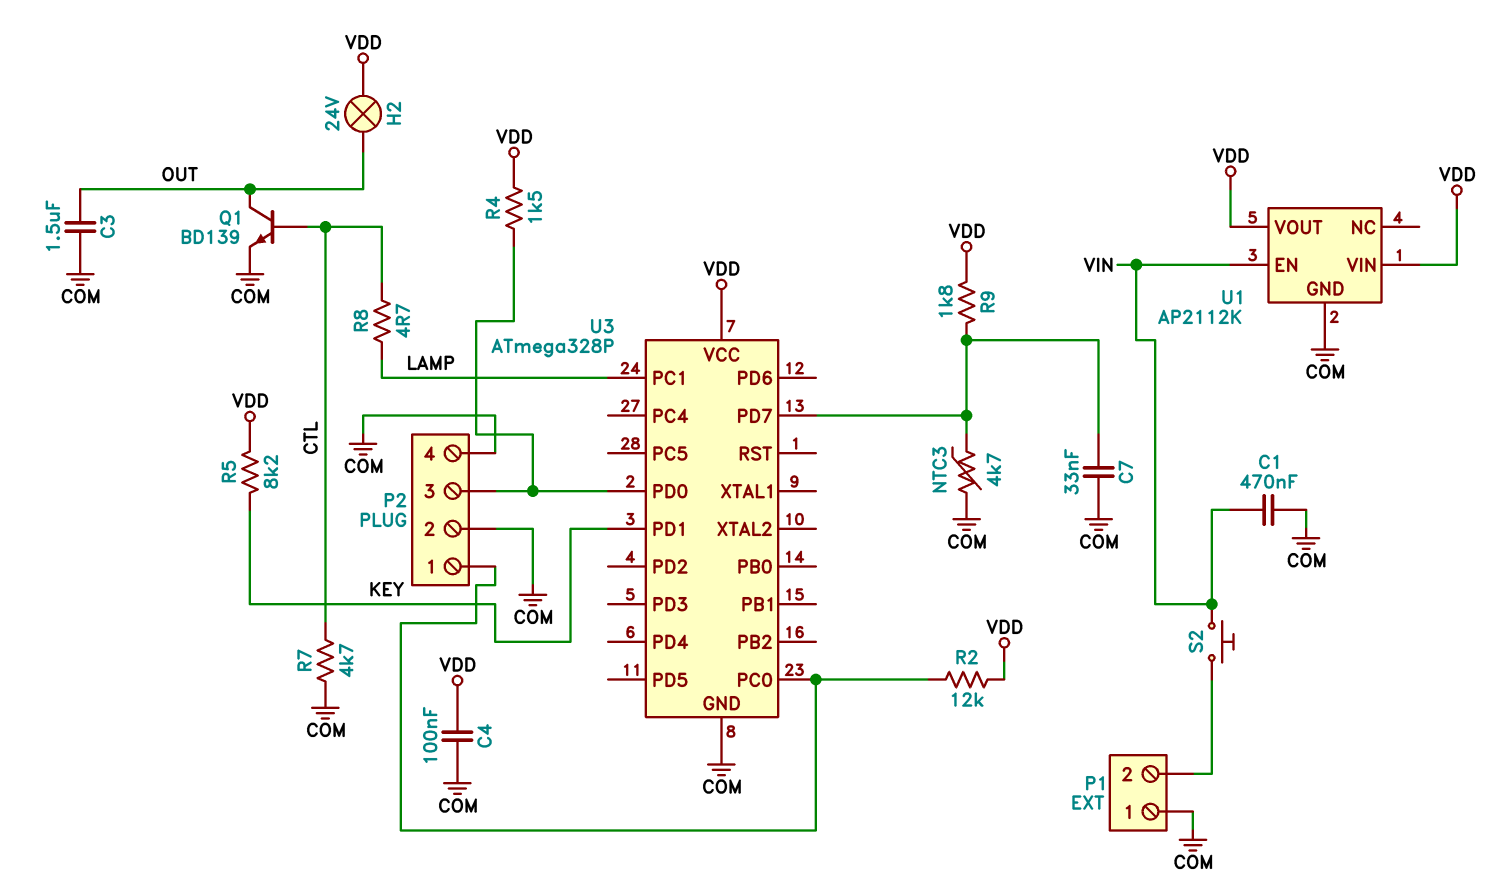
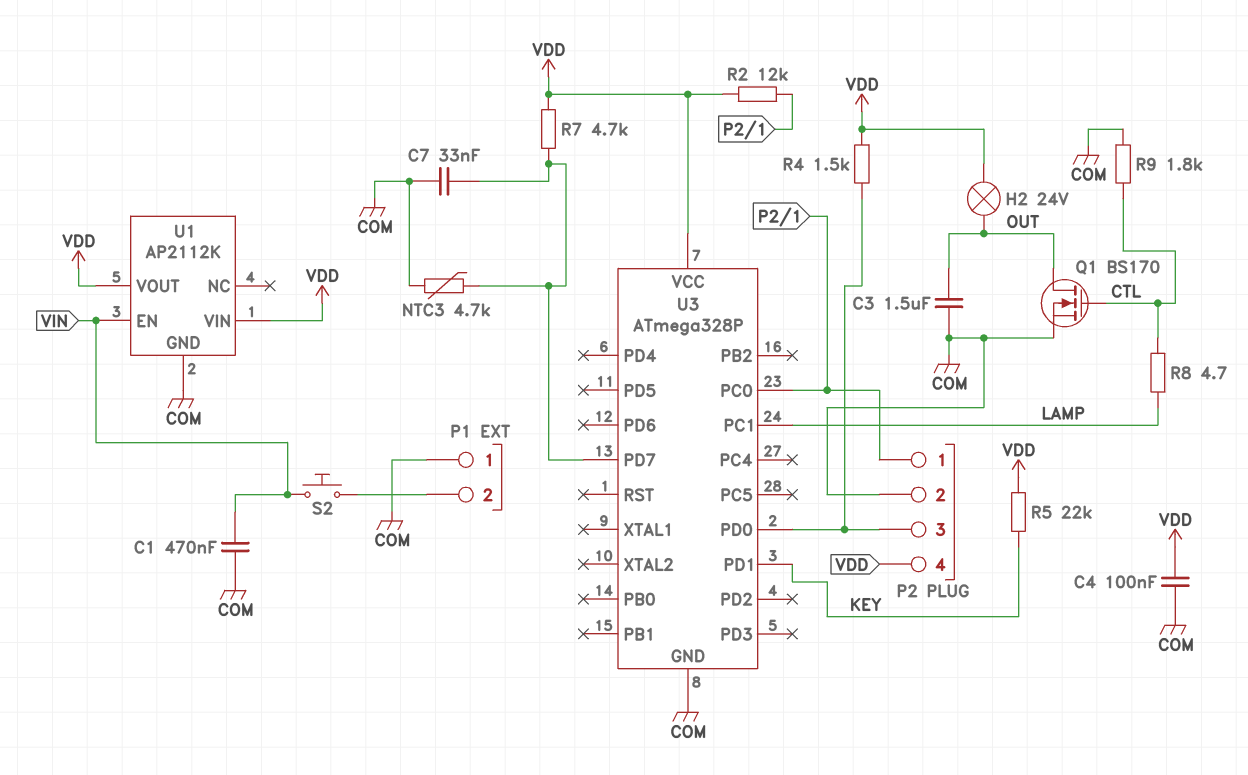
P2 pin 4: COM -> VDD
Q1: NPN BD139 (B CTL, C OUT, E COM) -> NMOS BS170 (G CTL, D OUT, S COM)
R5: 8.2k (KEY, VDD) -> 22k (KEY, VDD)
R7: 4.7k (COM, CTL) -> 4.7k (U3/PD7, VDD)
R9: 1.8k (U3/PD7, VDD) -> 1.8k (COM, CTL)

